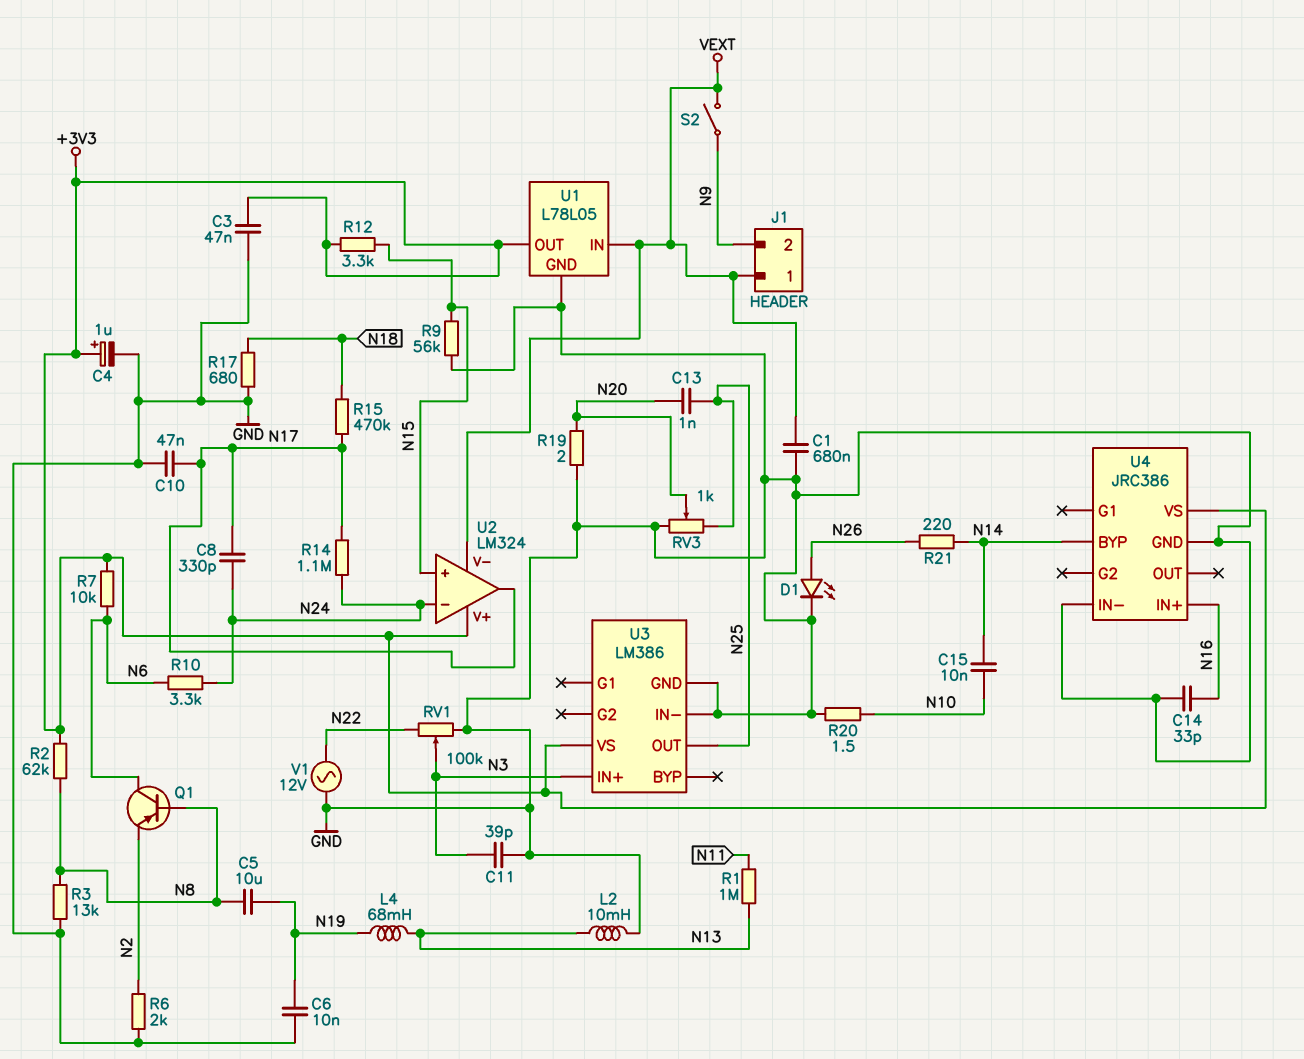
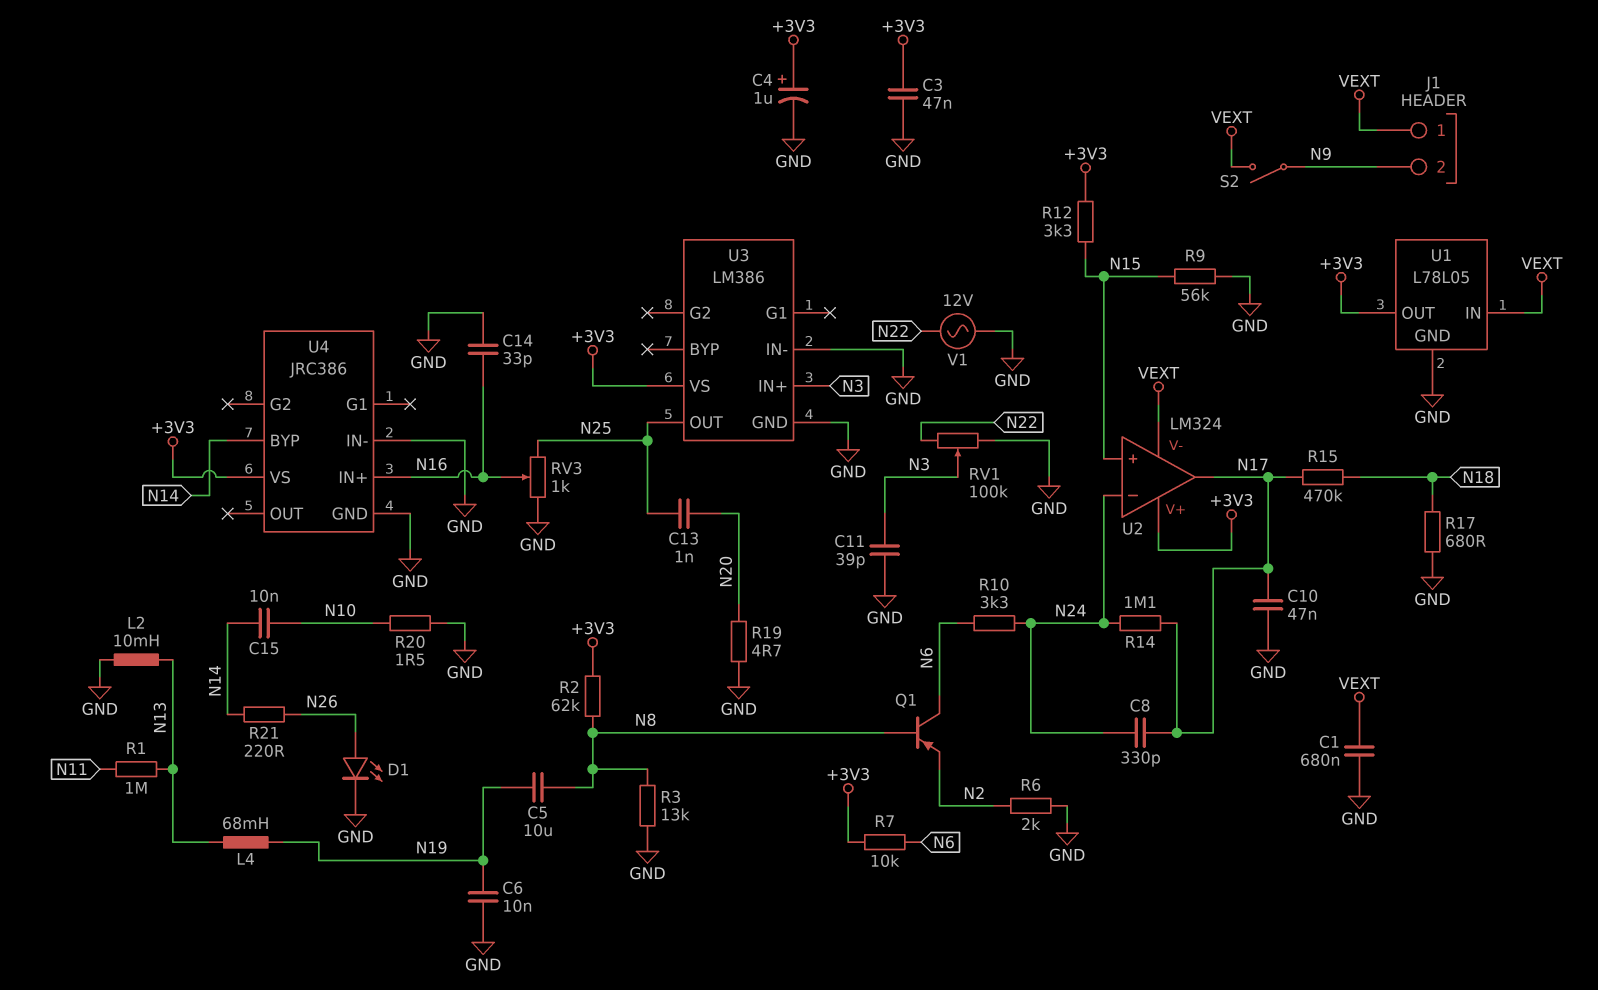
R19: 2 (GND, N20) -> 4.7 (GND, N20)
RV3: 1k (GND, N25, wiper N20) -> 1k (GND, N25, wiper N16)

